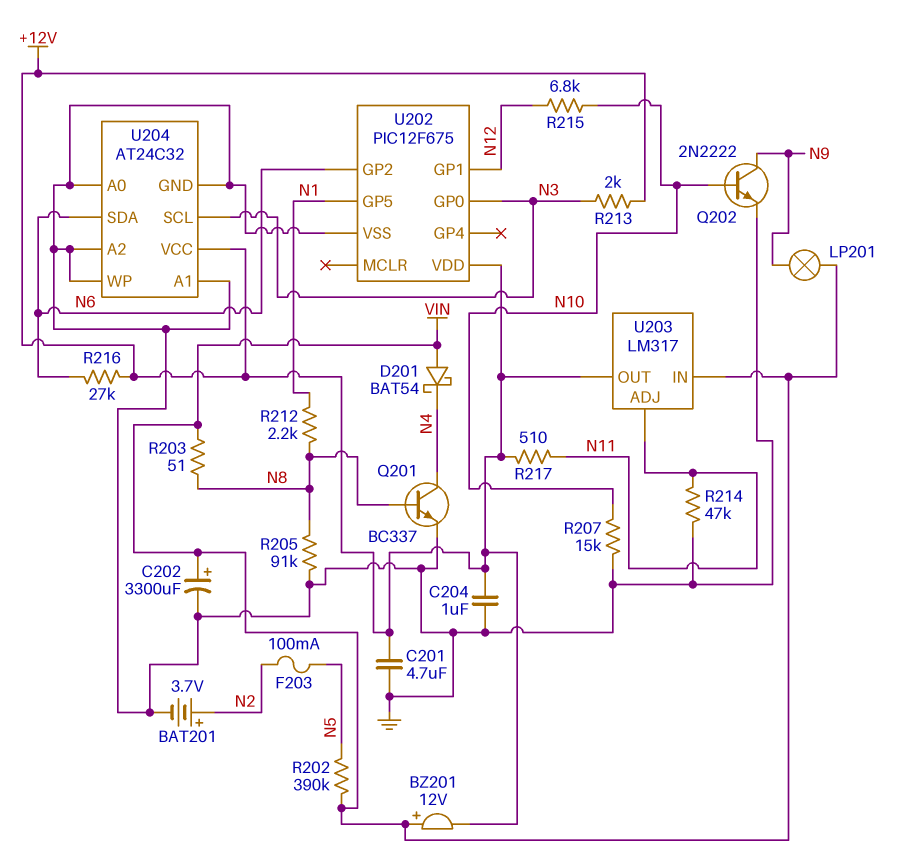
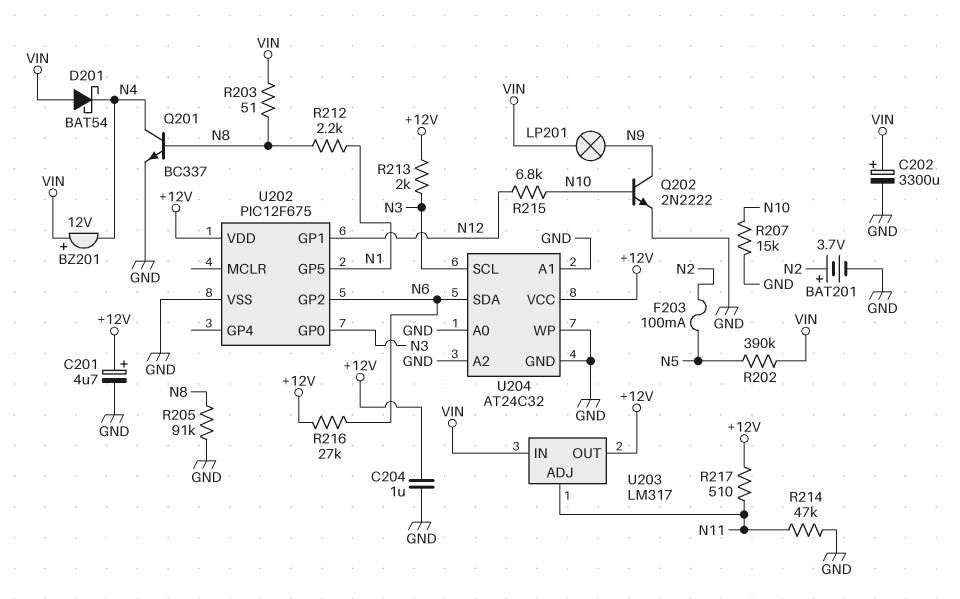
BZ201: buzzer 12V (plus VIN, minus +12V) -> buzzer 12V (plus VIN, minus N4)
C201: 4.7uF (+12V, GND) -> 4.7uF (plus +12V, minus GND)

